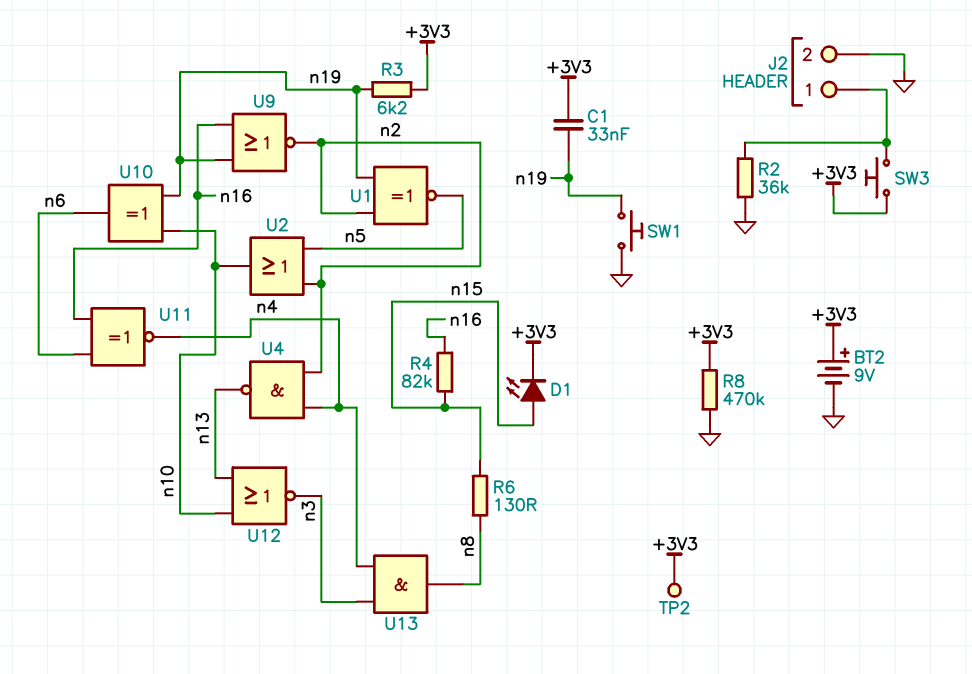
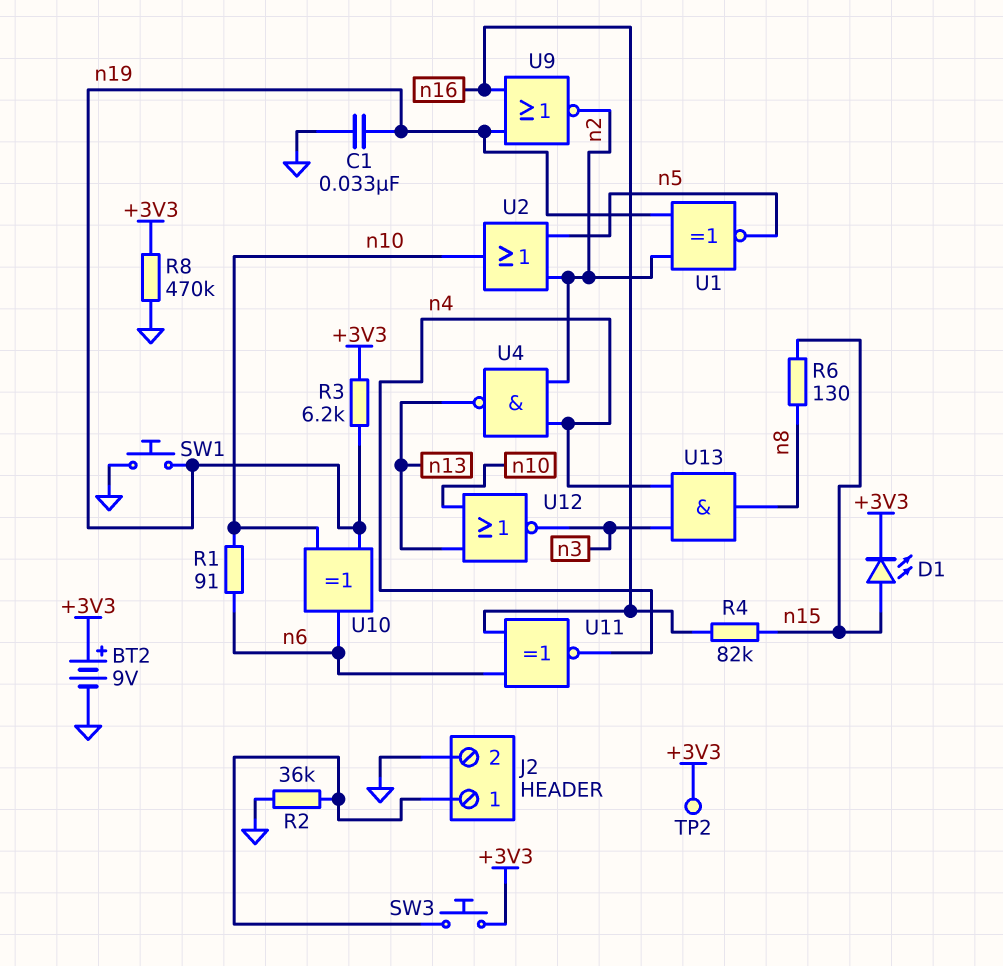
C1: 33nF (+3V3, n19) -> 33nF (GND, n19)
R1: none -> 91 (n6, n10)

